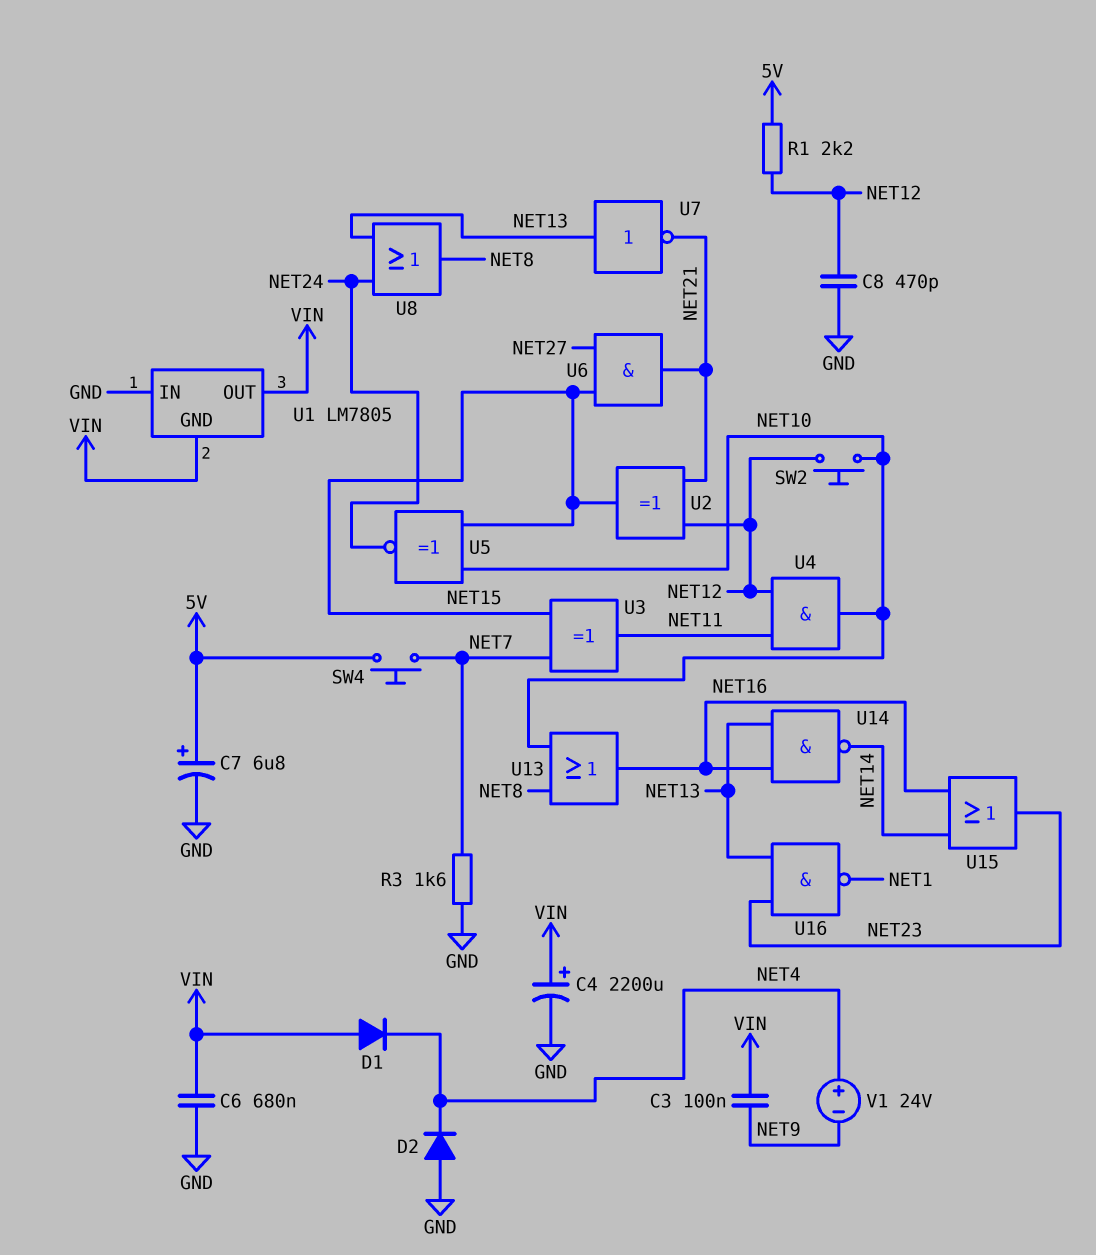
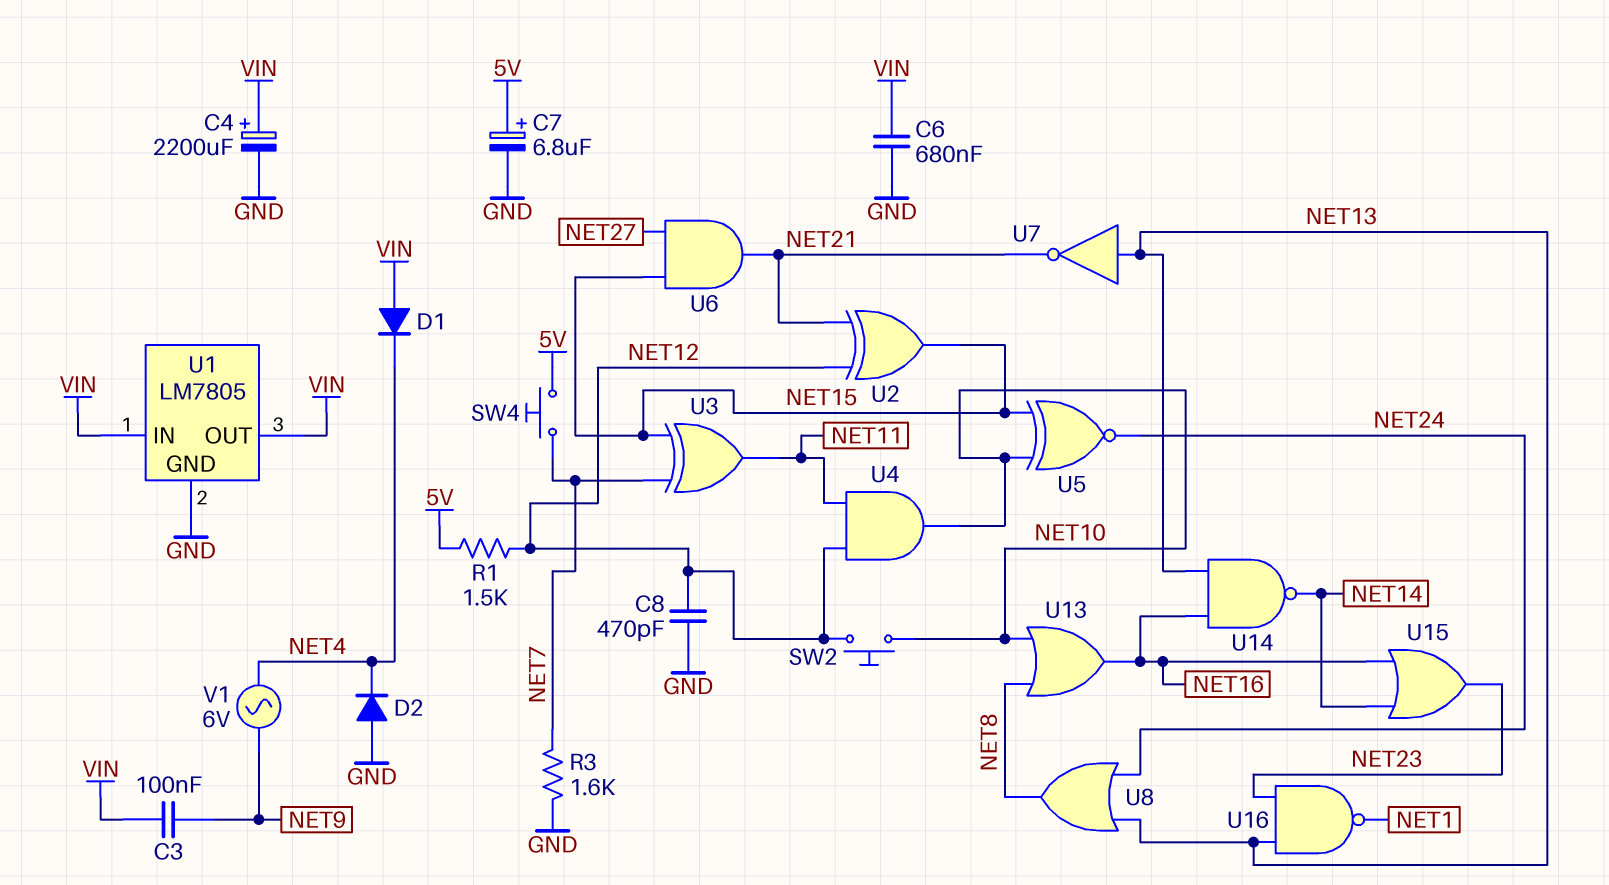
R1: 2.2k (5V, NET12) -> 1.5k (5V, NET12)
U1 pin GND: VIN -> GND
U1 pin IN: GND -> VIN
V1: 24V (plus NET4, minus NET9) -> AC 6V (NET4, NET9)

